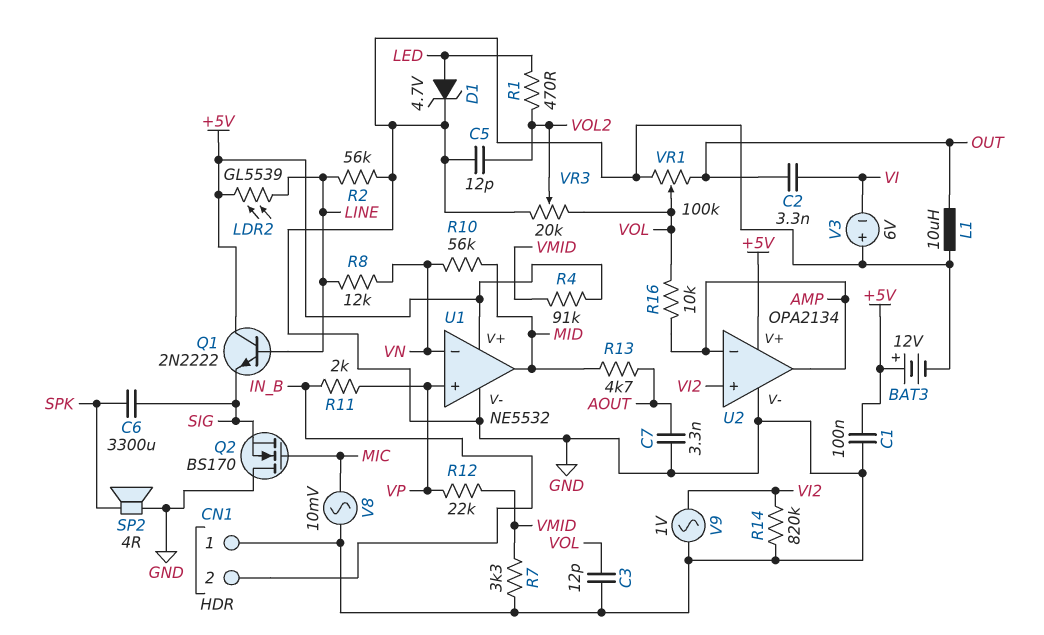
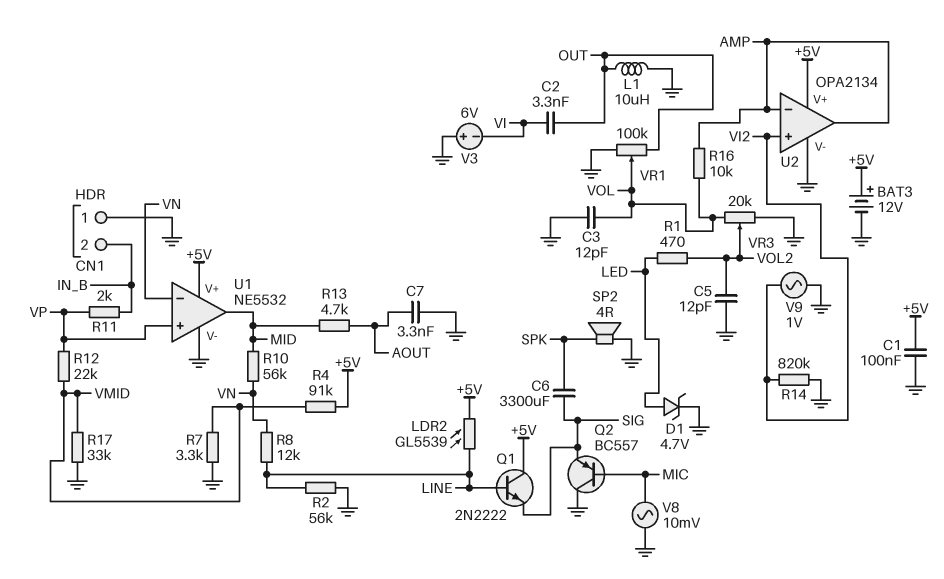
Q2: NMOS BS170 (G MIC, D GND, S SIG) -> PNP BC557 (B MIC, C GND, E SIG)
R17: none -> 33k (GND, VMID)

